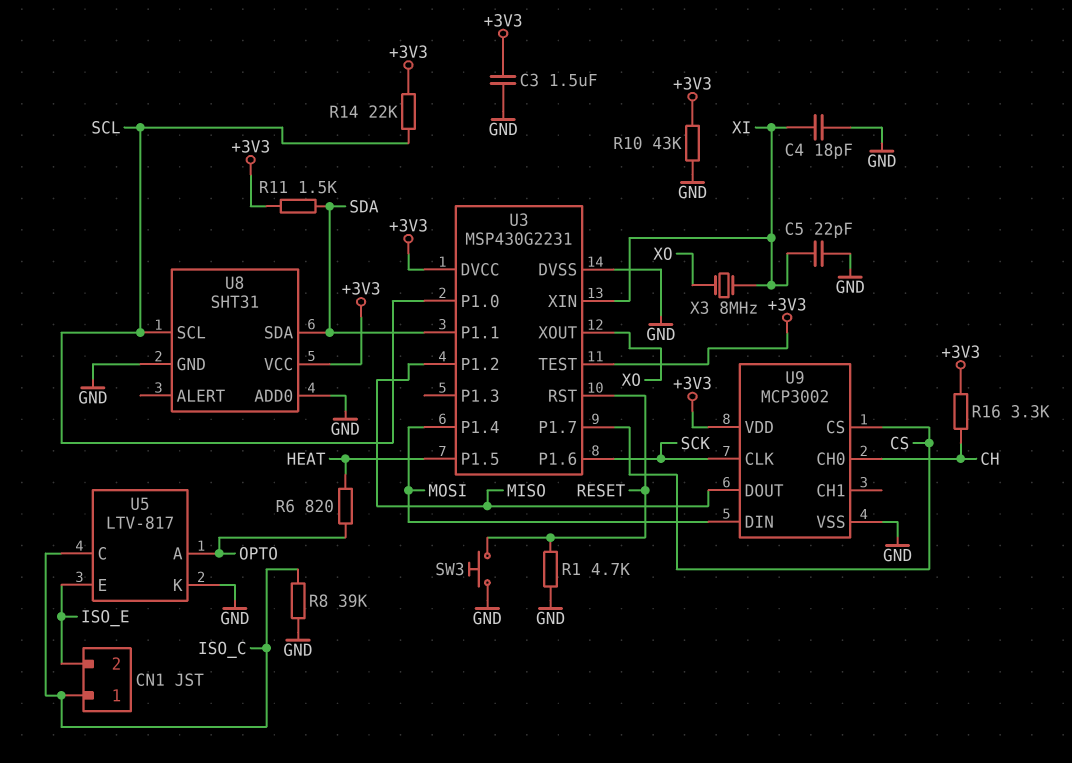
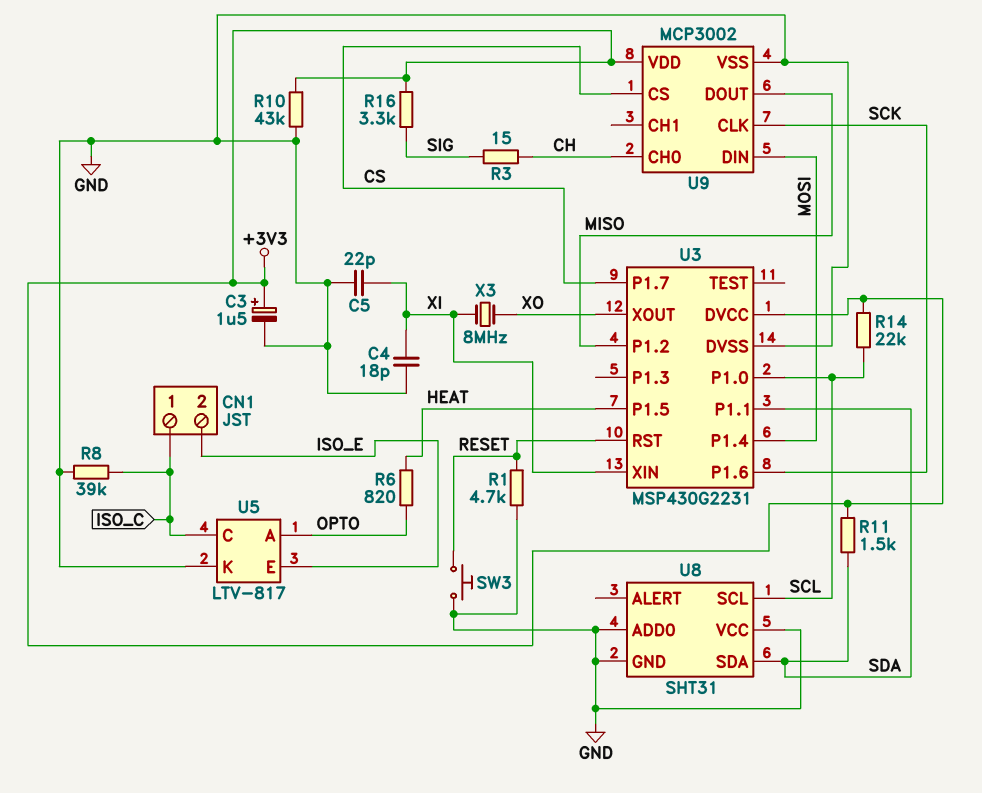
C3: 1.5uF (+3V3, GND) -> 1.5uF (plus +3V3, minus GND)
R3: none -> 15 (CH, SIG)
R16: 3.3k (+3V3, CH) -> 3.3k (+3V3, SIG)
U3 pin TEST: +3V3 -> none
U8 pin VCC: +3V3 -> GND

